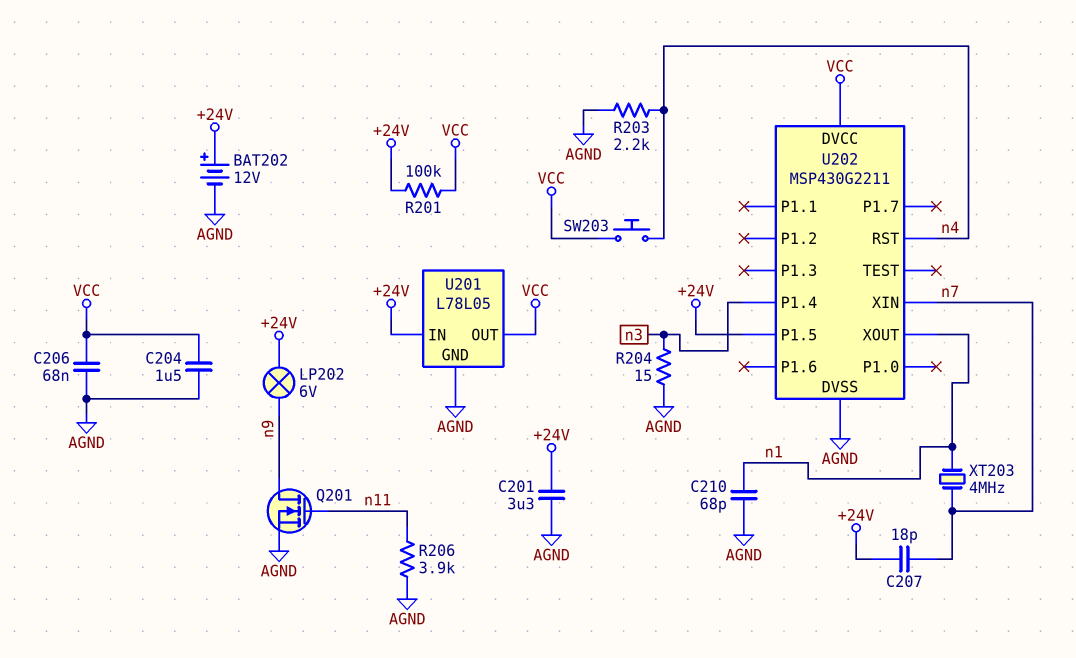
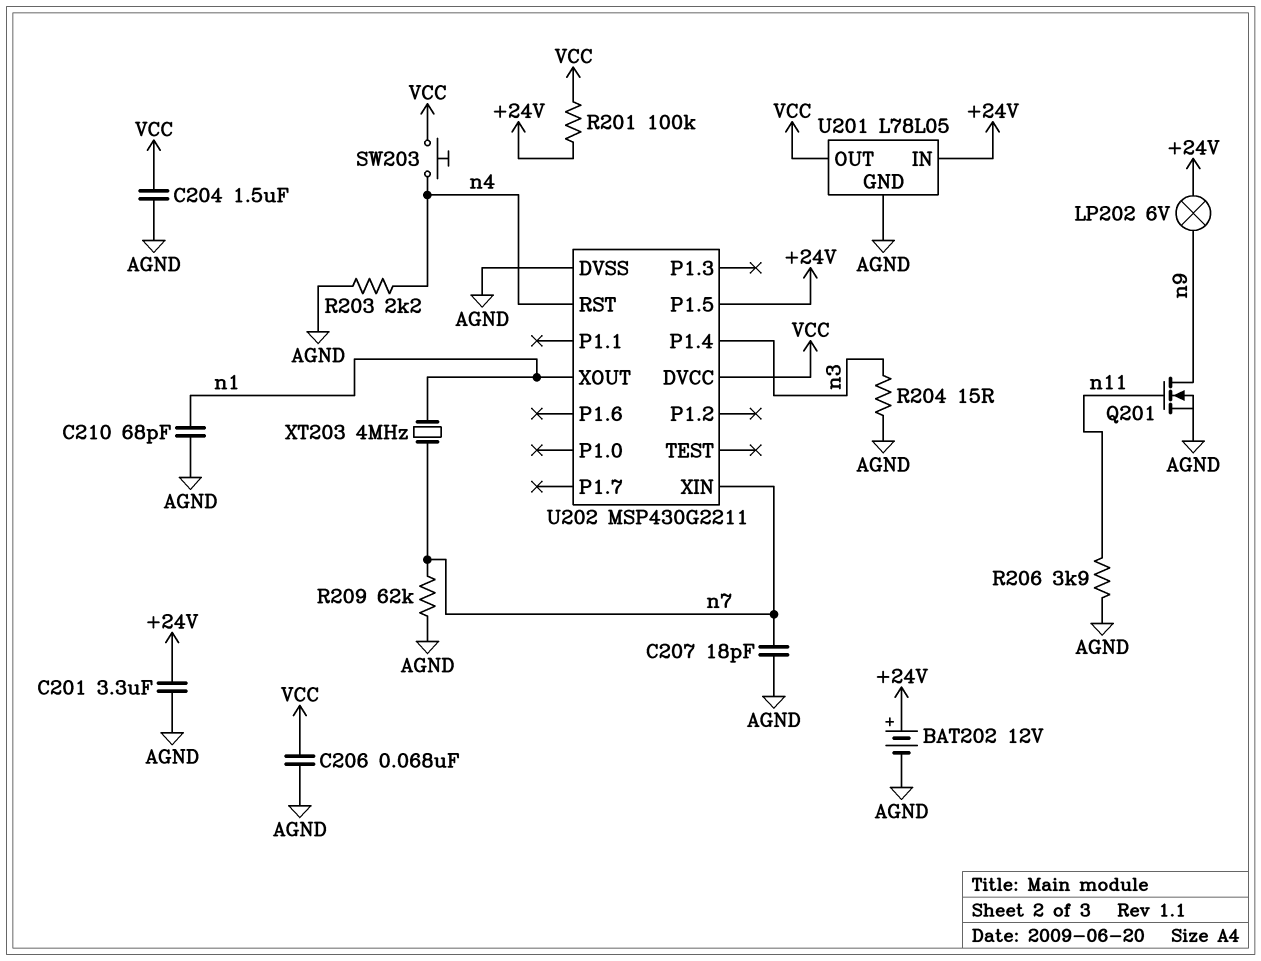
C207: 18pF (+24V, n7) -> 18pF (AGND, n7)
R209: none -> 62k (AGND, n7)

